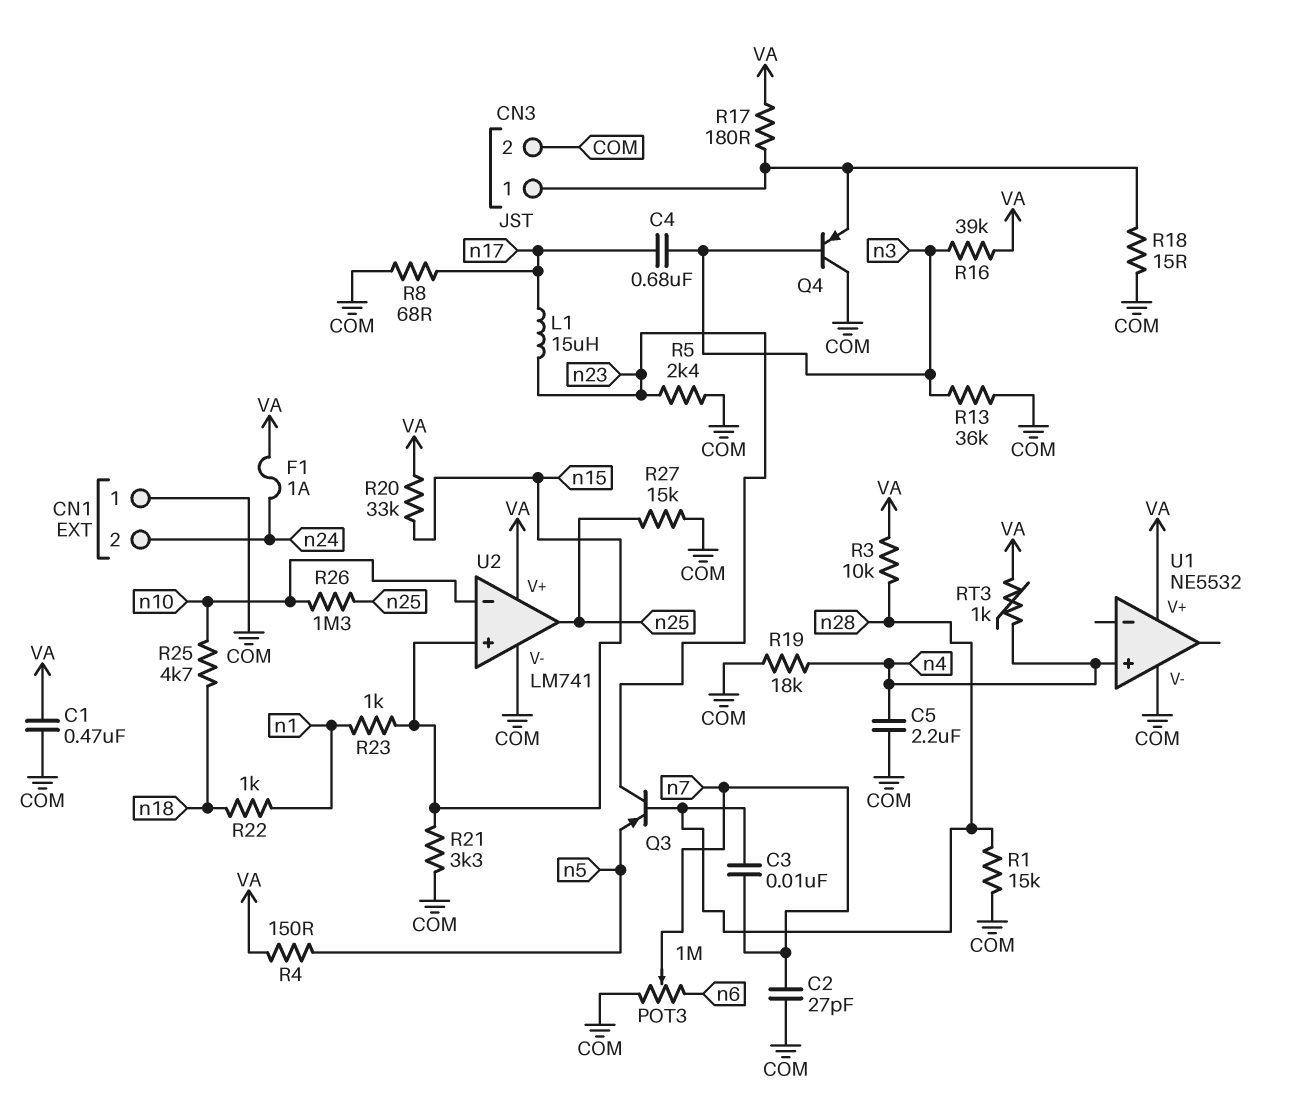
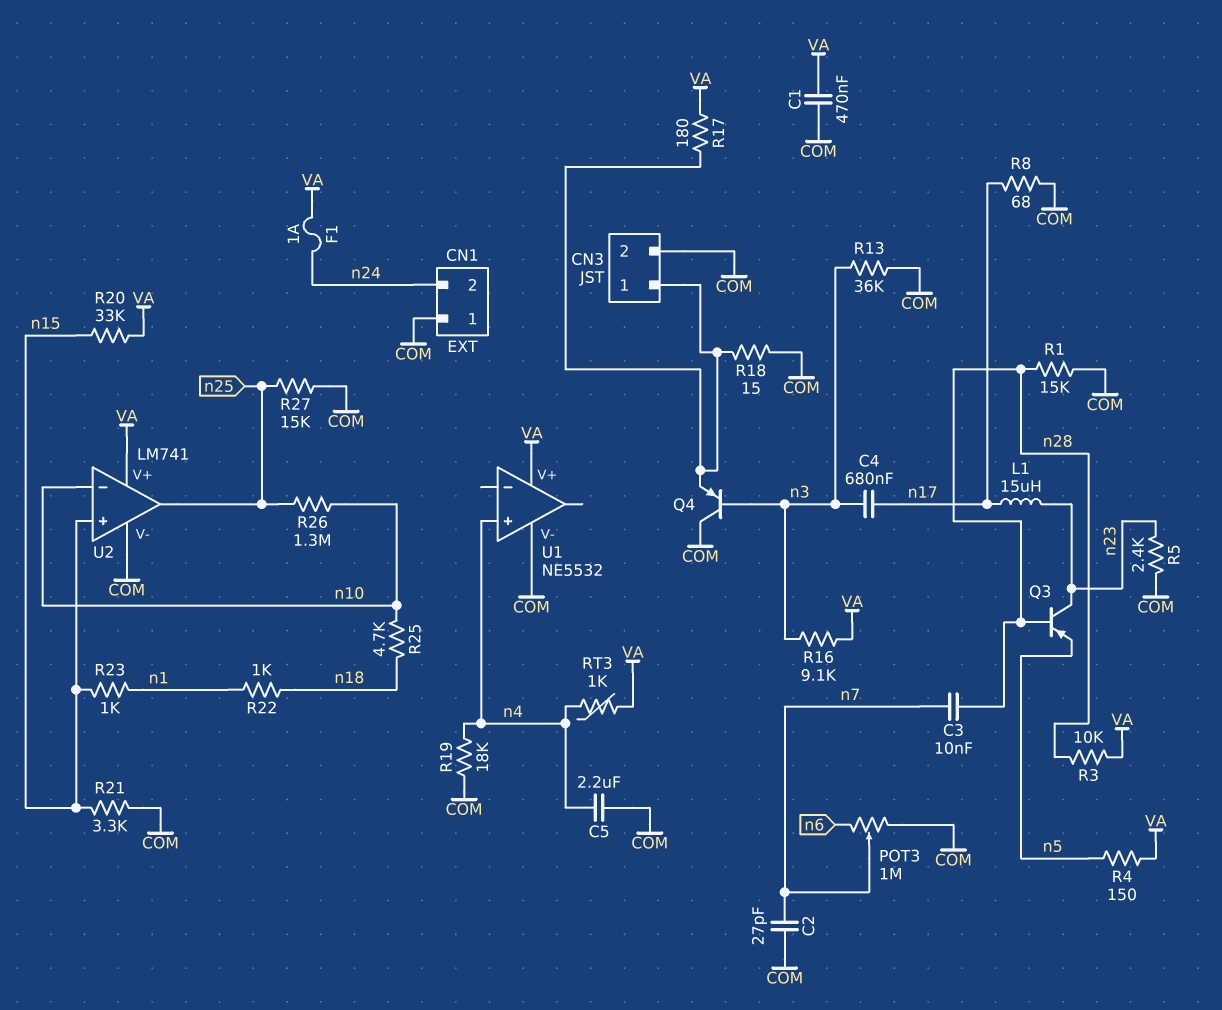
R16: 39k (VA, n3) -> 9.1k (VA, n3)

